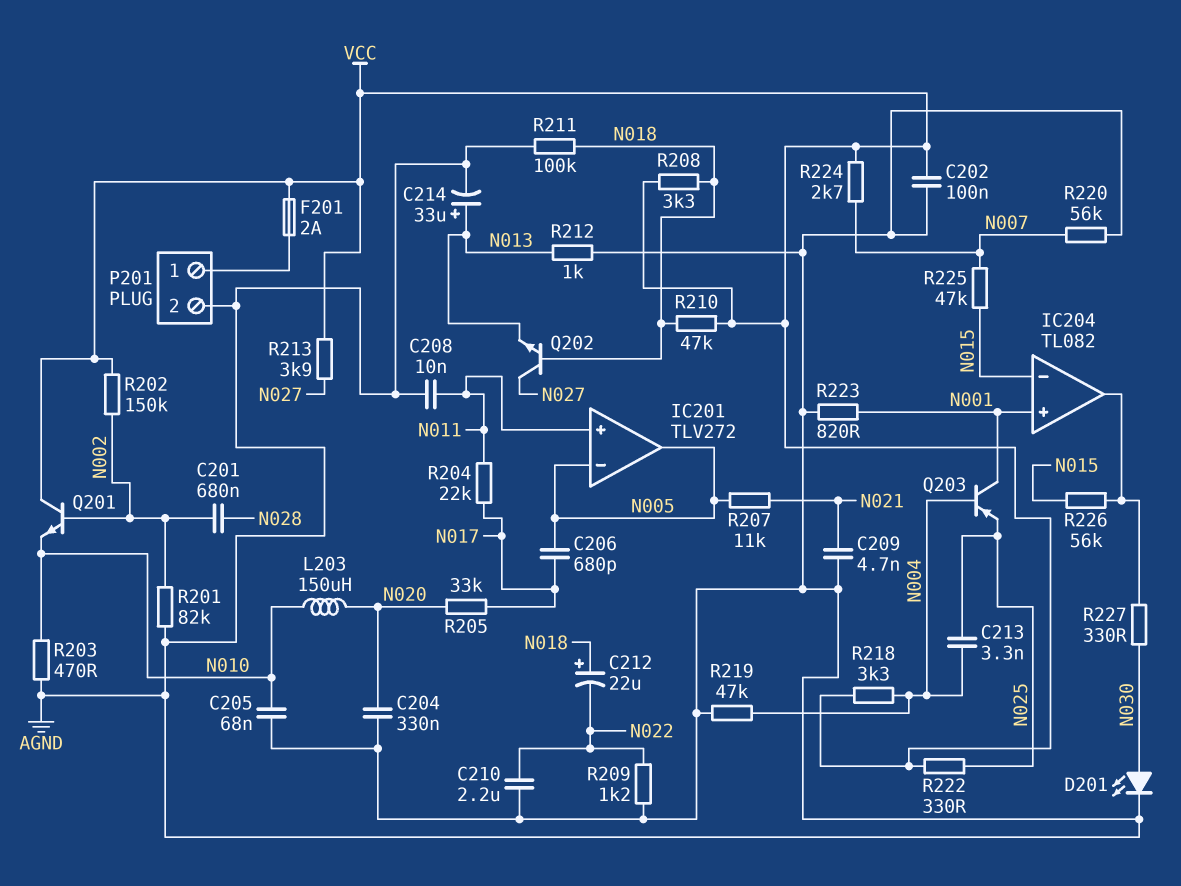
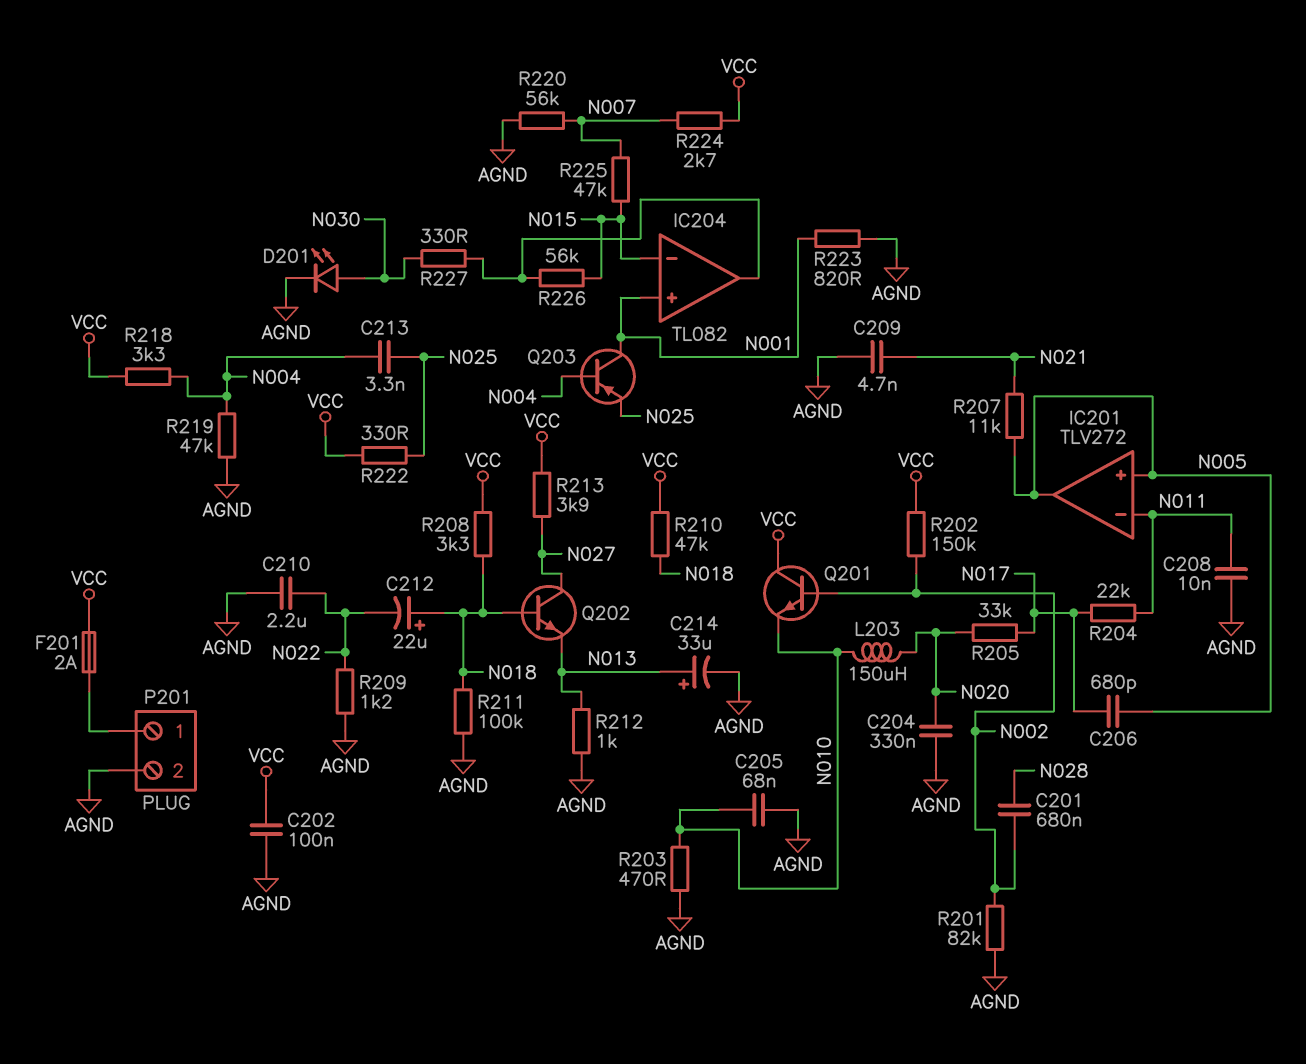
IC201 pin in+: N011 -> N005
IC201 pin in-: N005 -> N011

